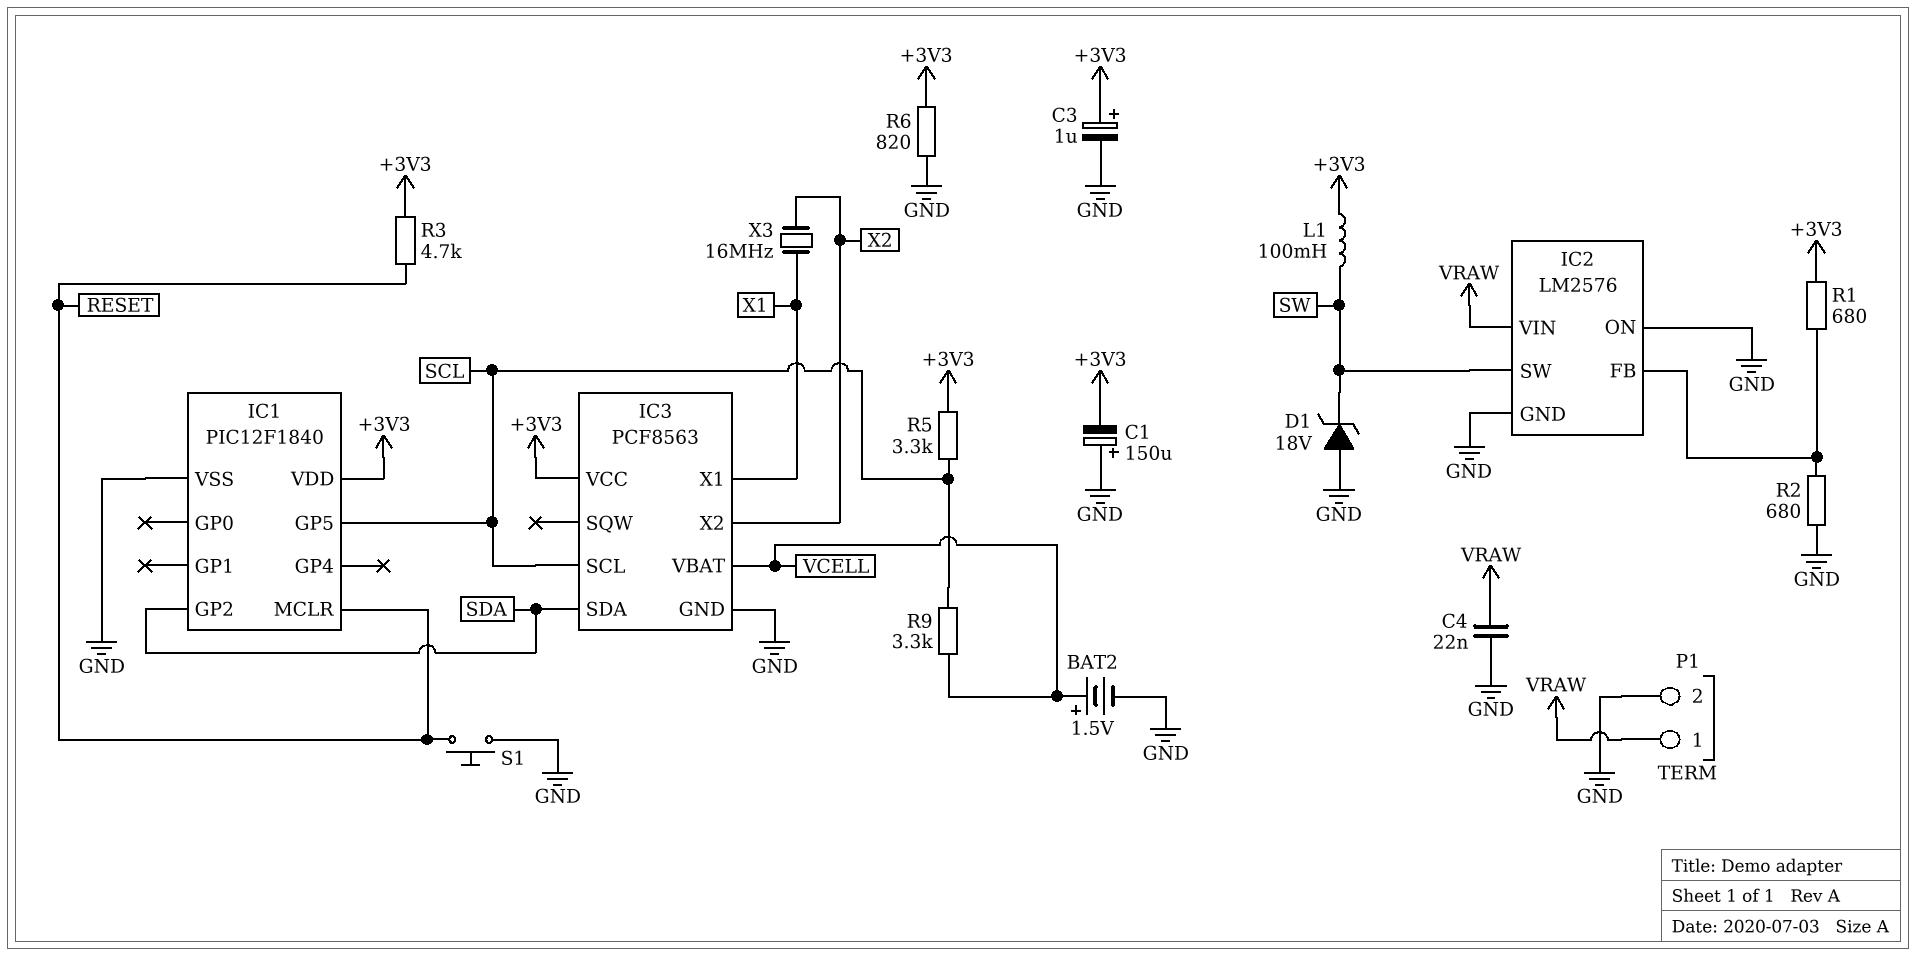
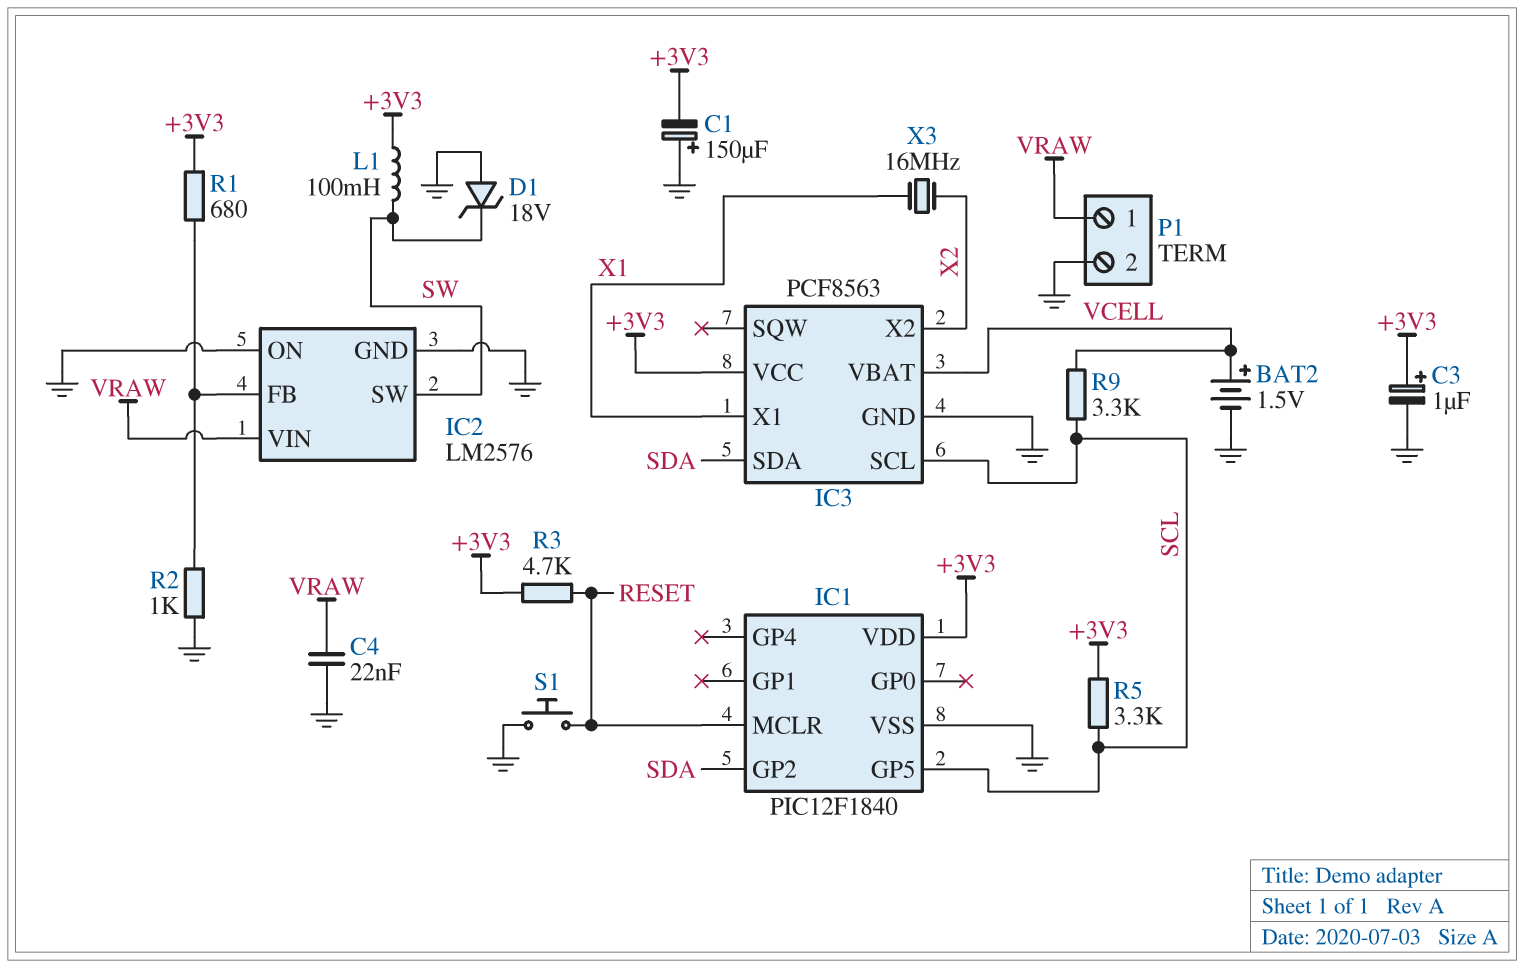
R2: 680 (GND, IC2/FB) -> 1k (GND, IC2/FB)
R6: 820 (+3V3, GND) -> none

